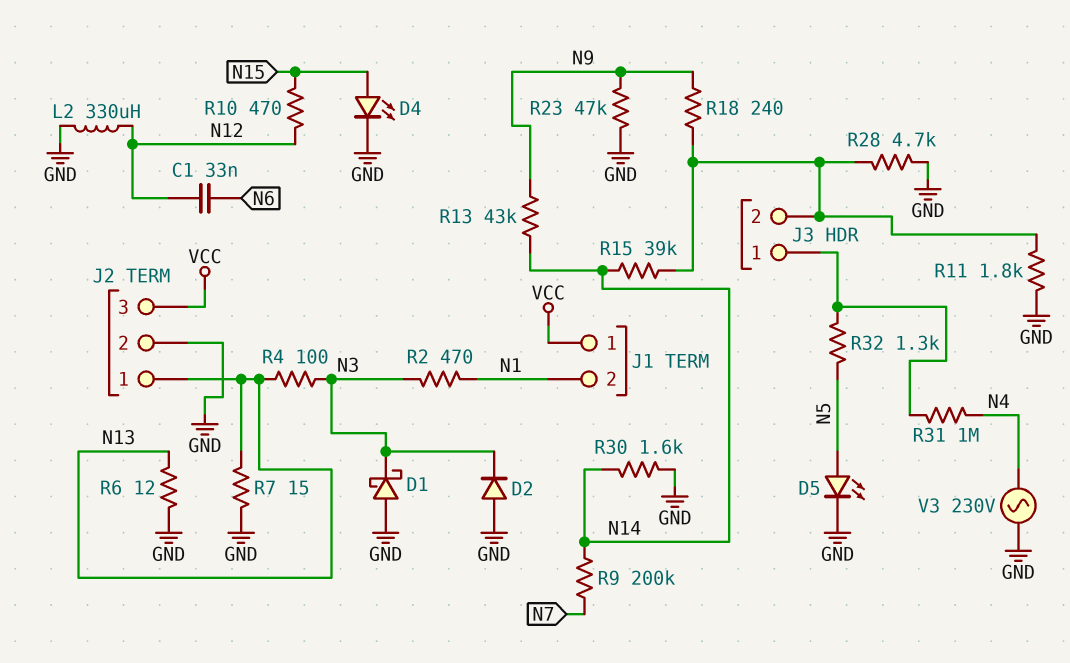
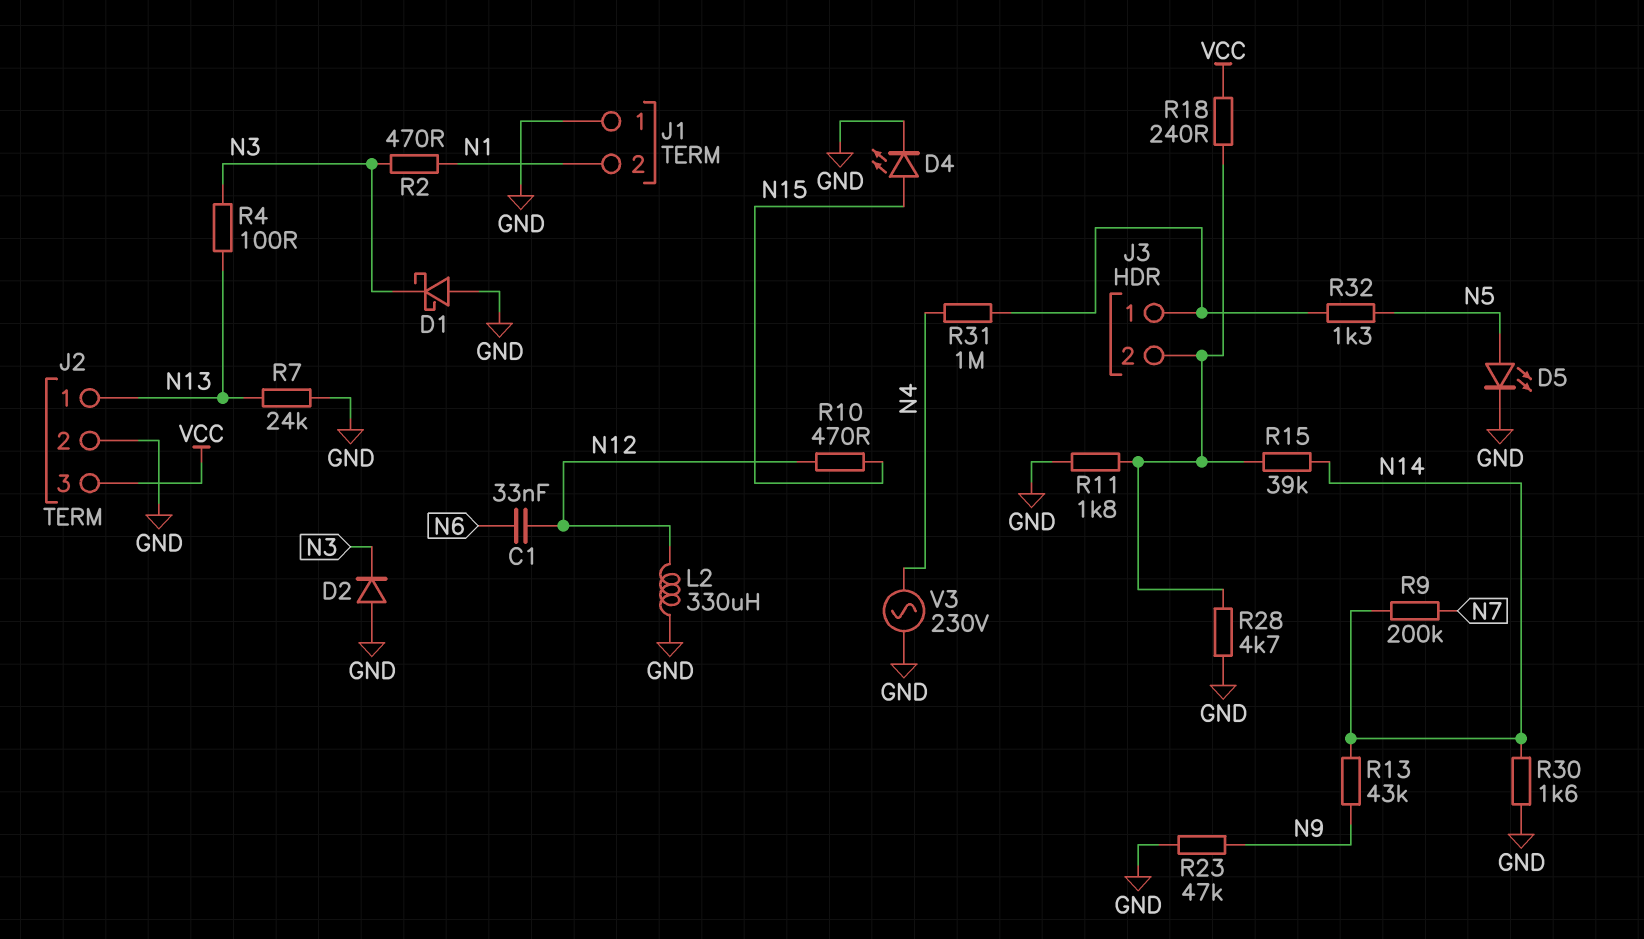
J1 pin 1: VCC -> GND
R6: 12 (GND, N13) -> none
R7: 15 (GND, N13) -> 24k (GND, N13)
R18: 240 (J3/2, N9) -> 240 (J3/2, VCC)

